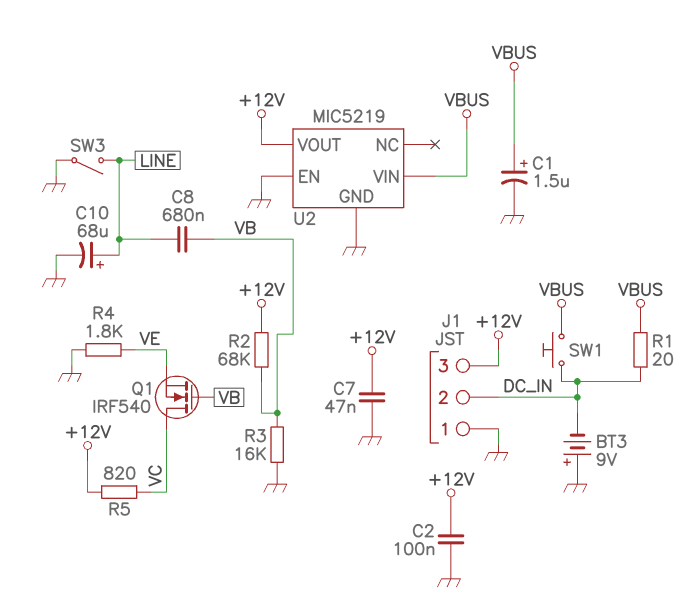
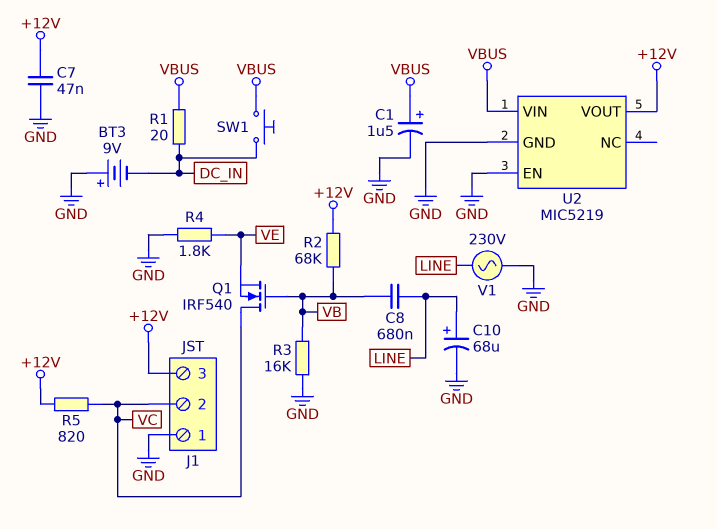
C2: 100nF (+12V, GND) -> none
J1 pin 2: DC_IN -> VC
SW3: switch (GND, LINE) -> none
V1: none -> AC 230V (GND, LINE)

